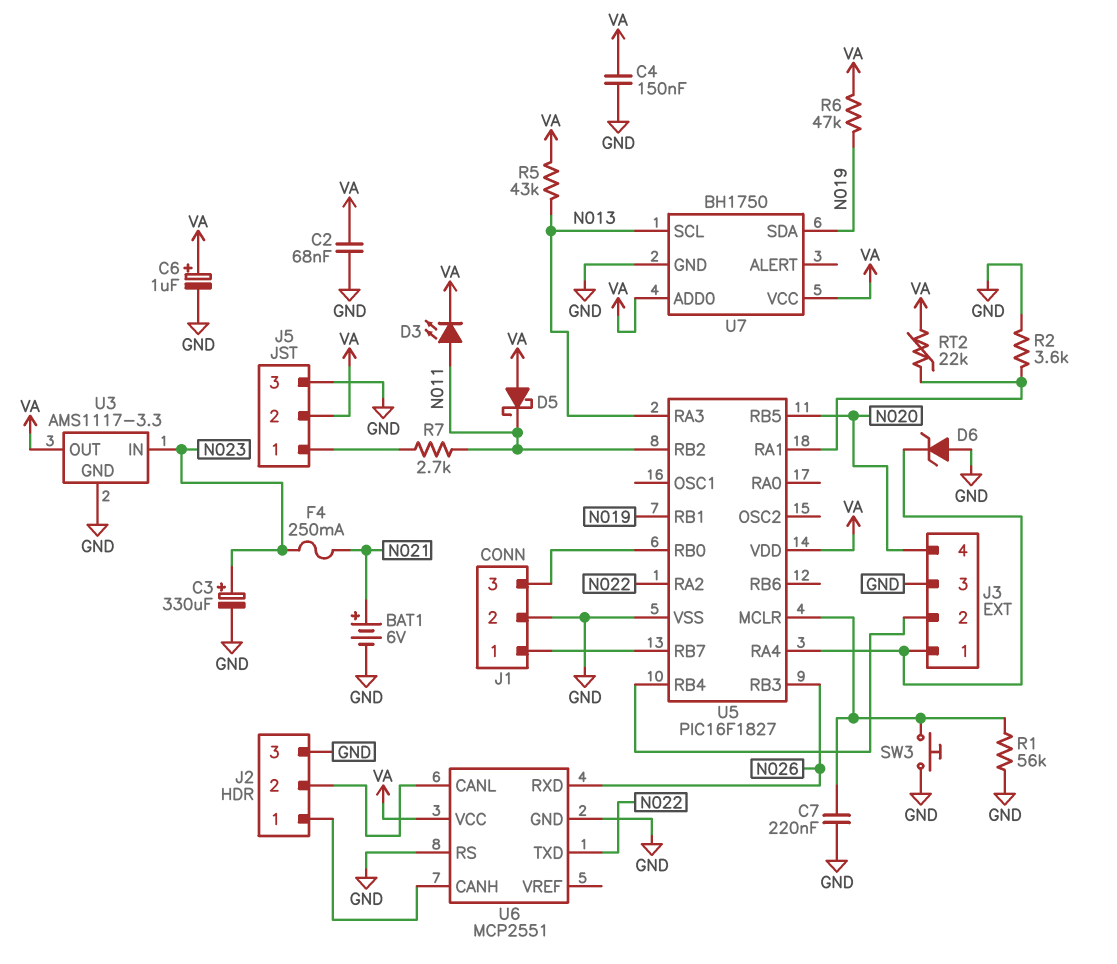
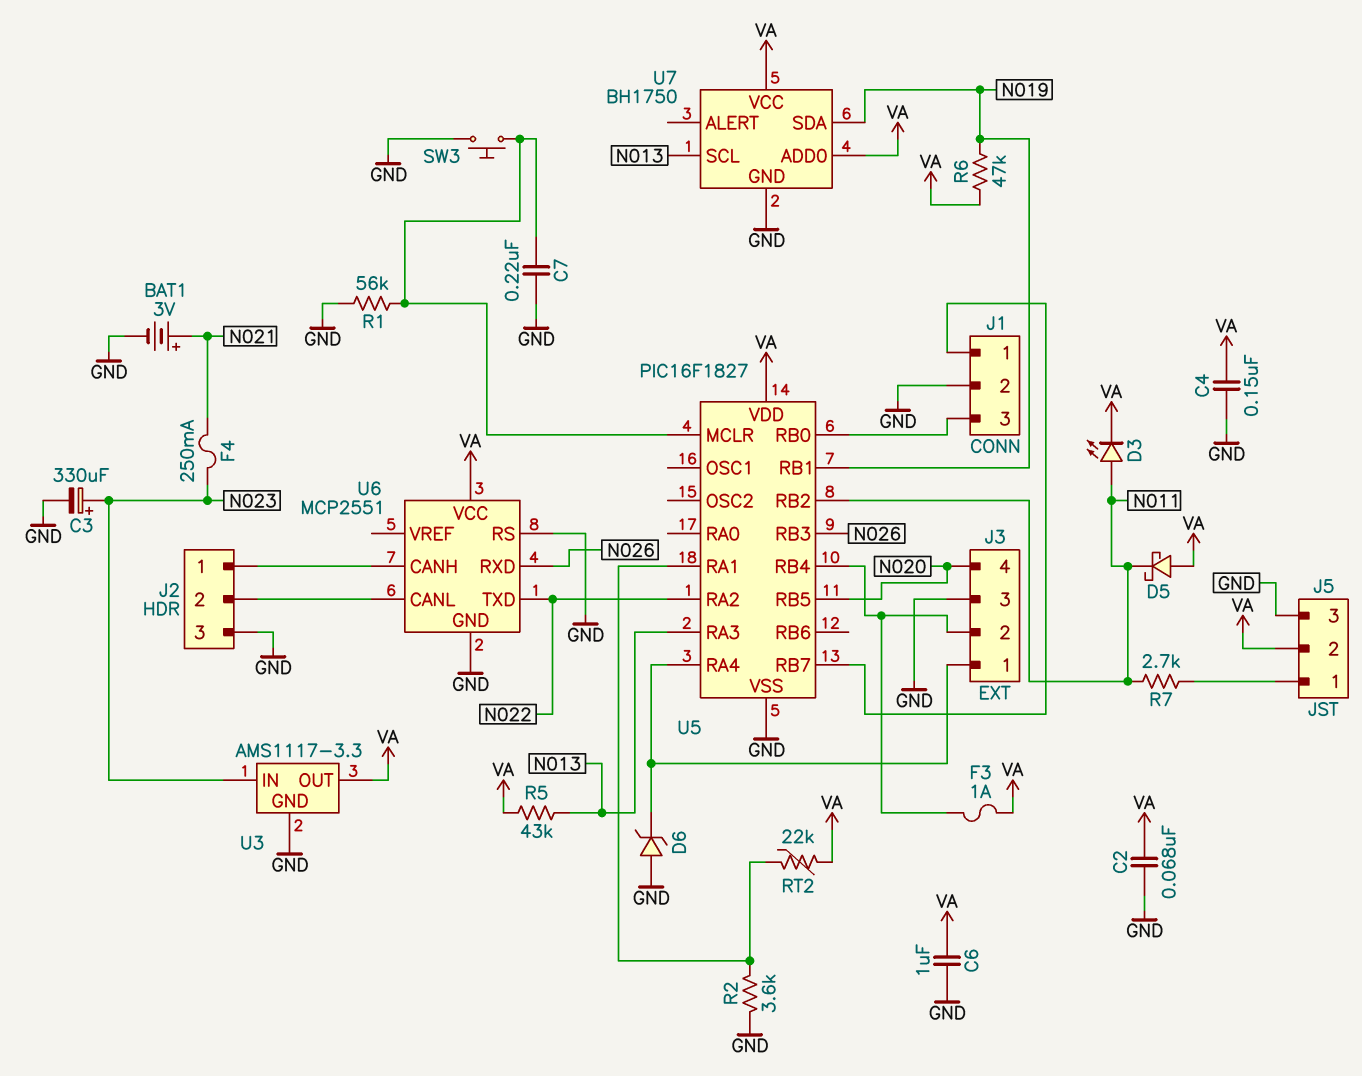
BAT1: 6V (plus N021, minus GND) -> 3V (plus N021, minus GND)
C6: 1uF (plus VA, minus GND) -> 1uF (GND, VA)
F3: none -> 1A (J3/2, VA)

